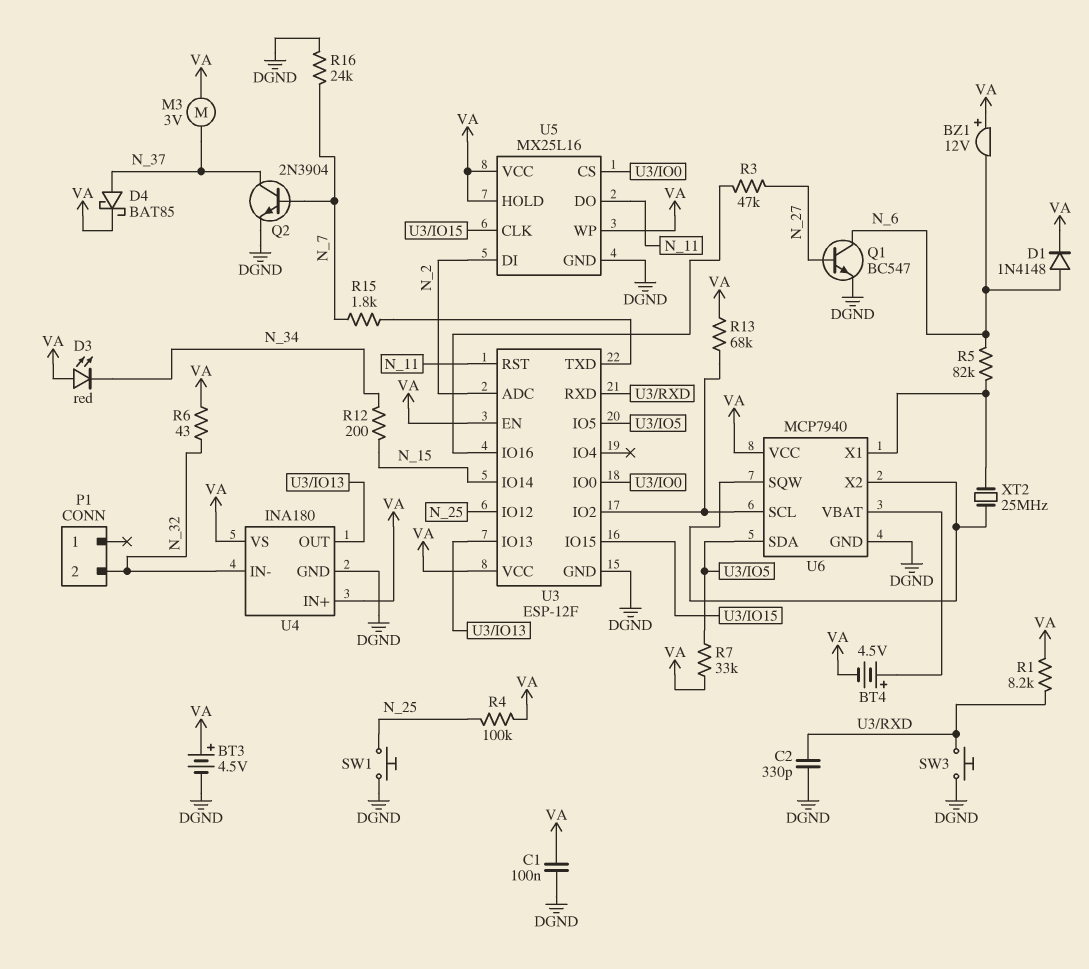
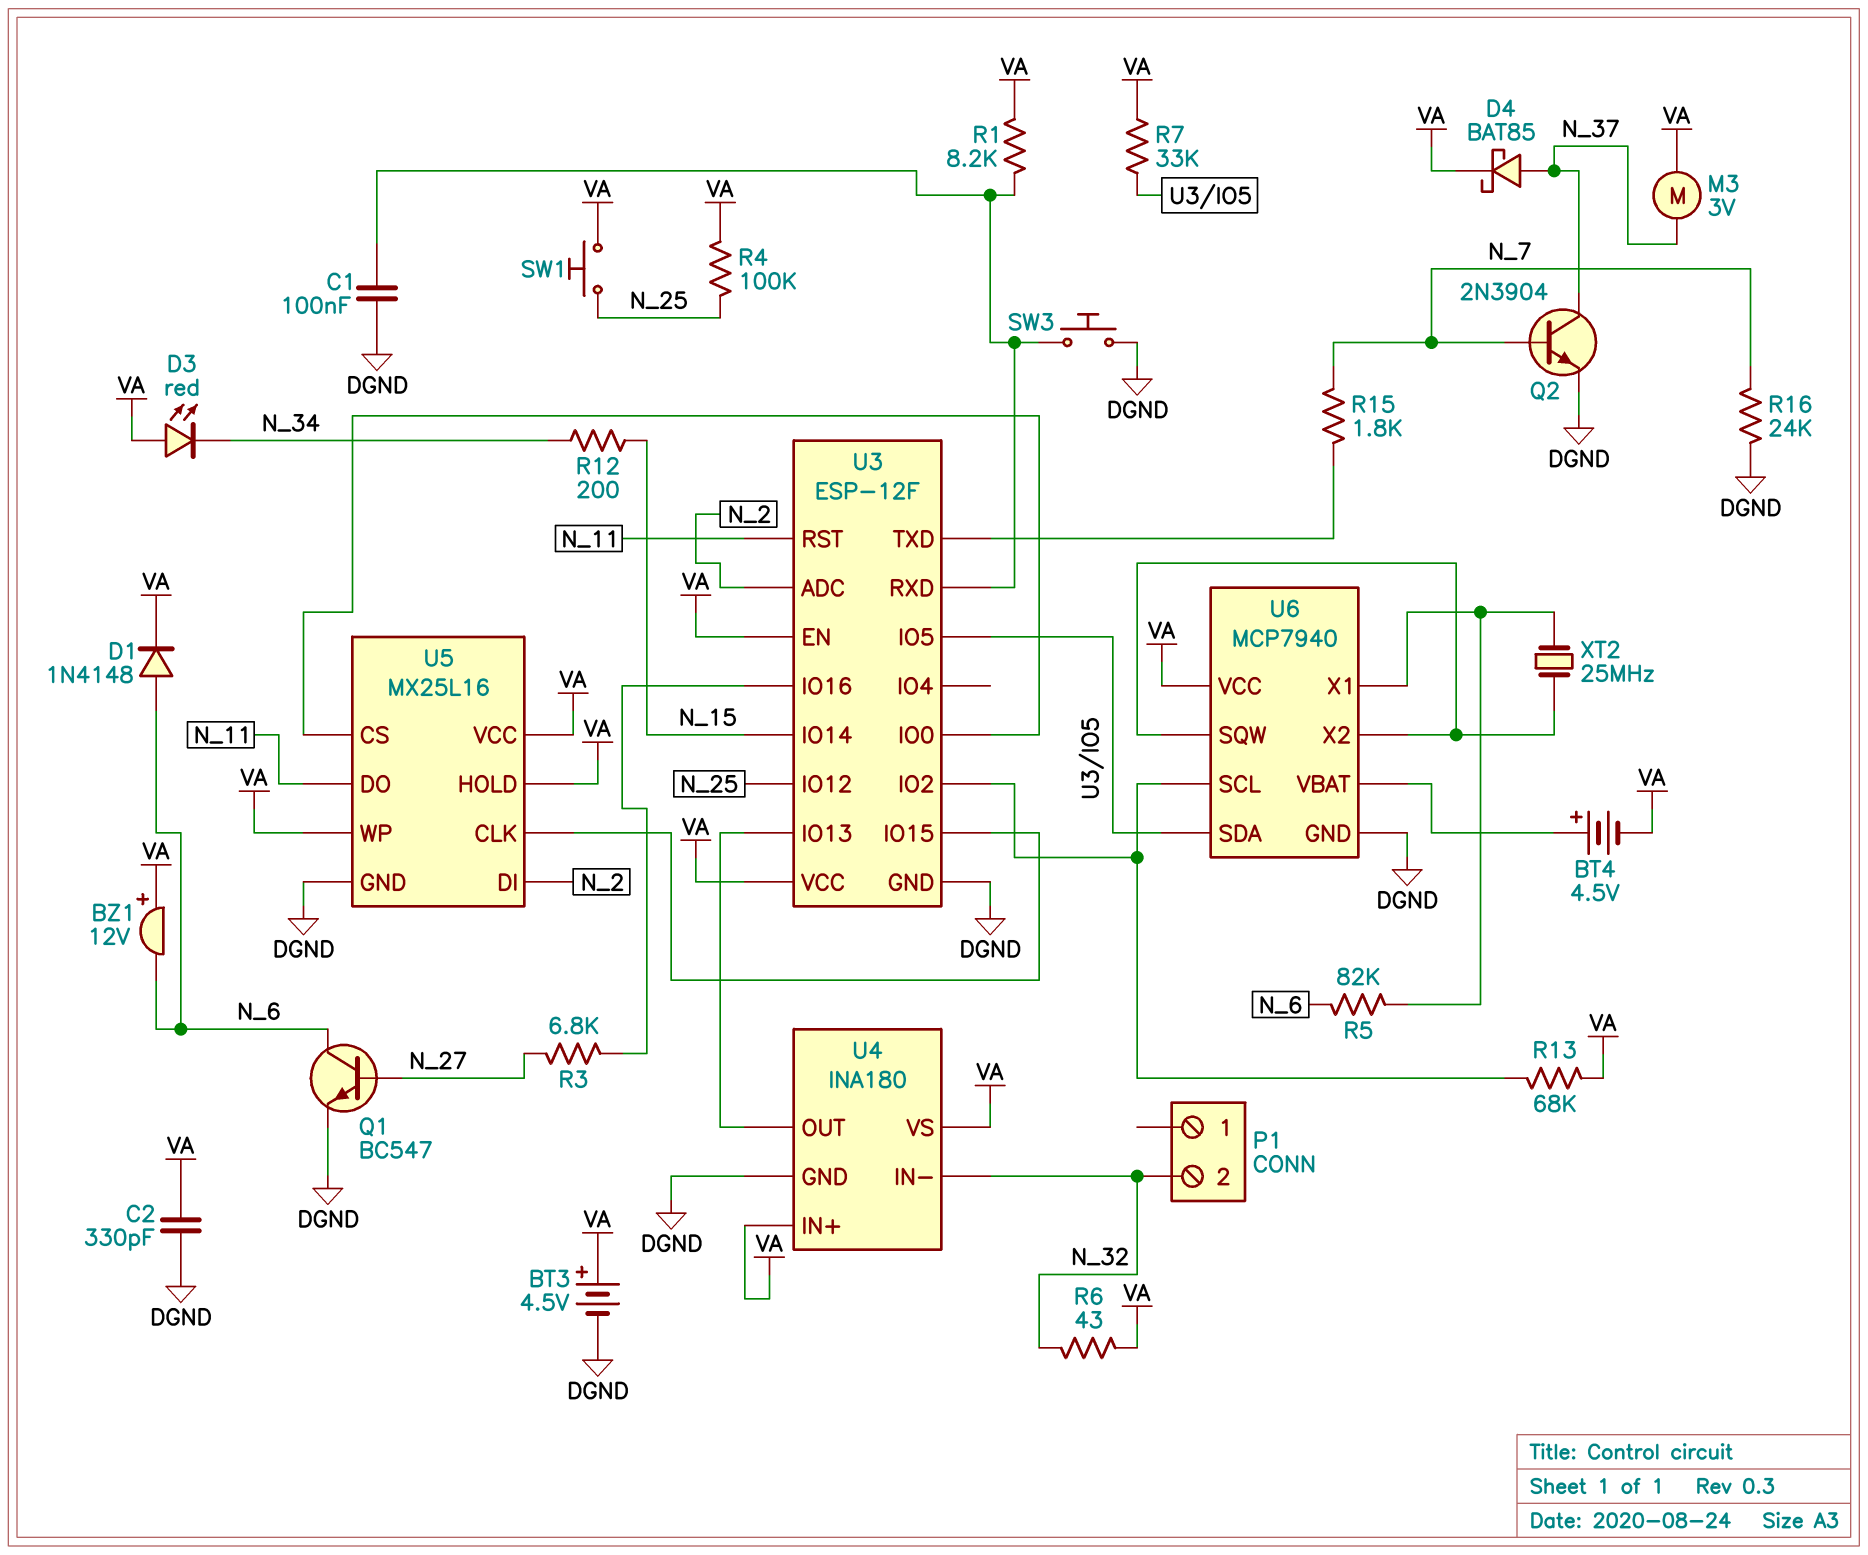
C1: 100nF (DGND, VA) -> 100nF (DGND, U3/RXD)
C2: 330pF (DGND, U3/RXD) -> 330pF (DGND, VA)
R3: 47k (N_27, U3/IO16) -> 6.8k (N_27, U3/IO16)
SW1: button (DGND, N_25) -> button (N_25, VA)

